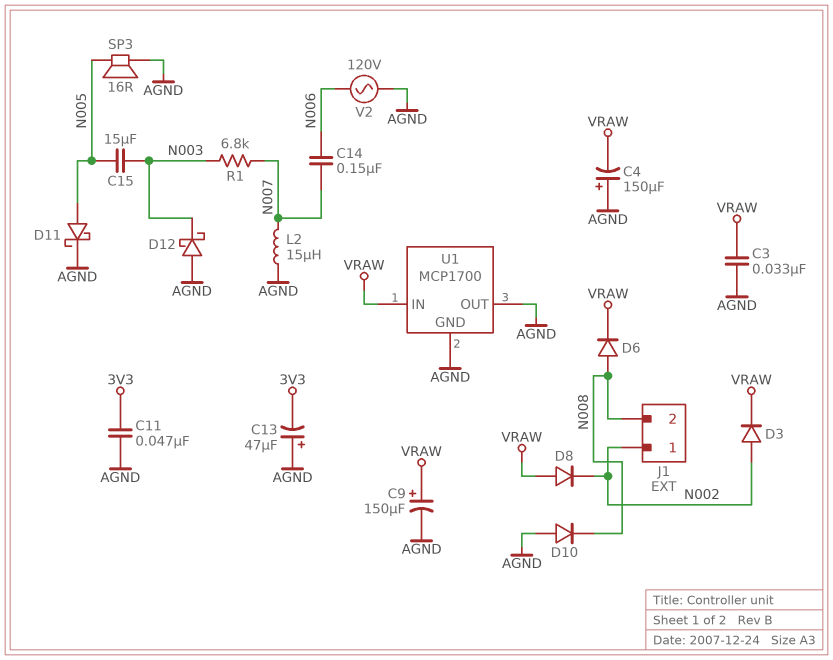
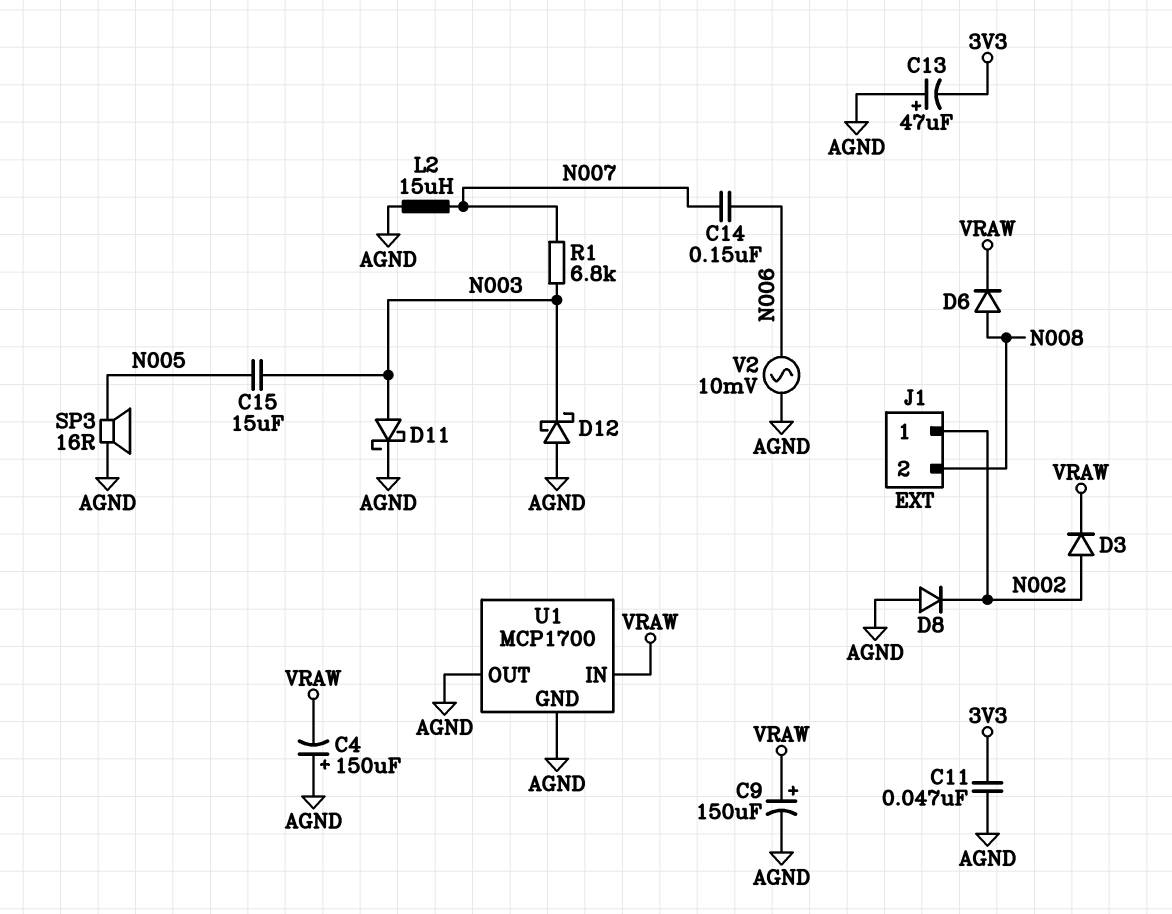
C3: 33nF (AGND, VRAW) -> none
D8: diode (A VRAW, K N002) -> diode (A AGND, K N002)
D10: diode (A AGND, K N008) -> none
D11: schottky (A N005, K AGND) -> schottky (A N003, K AGND)
V2: AC 120V (AGND, N006) -> AC 10mV (AGND, N006)

